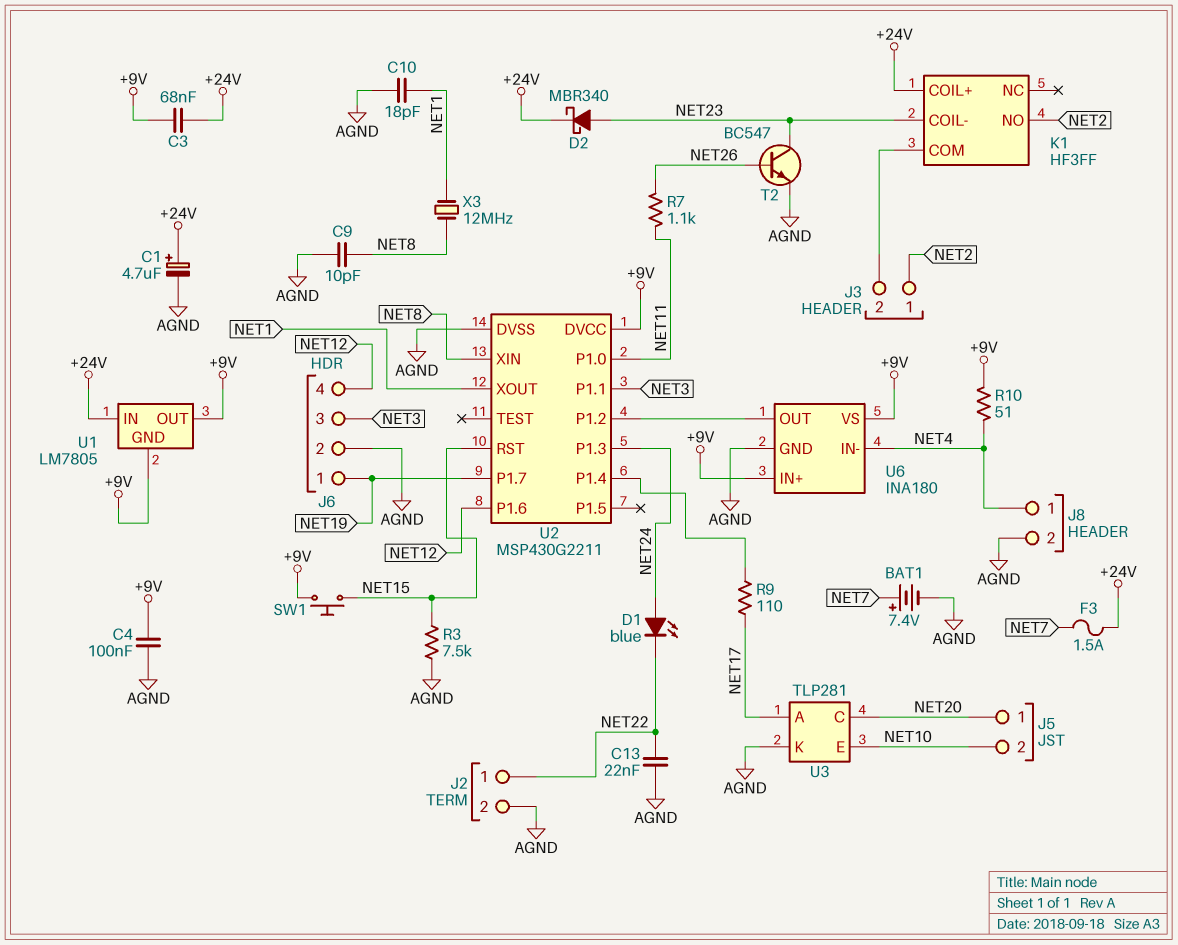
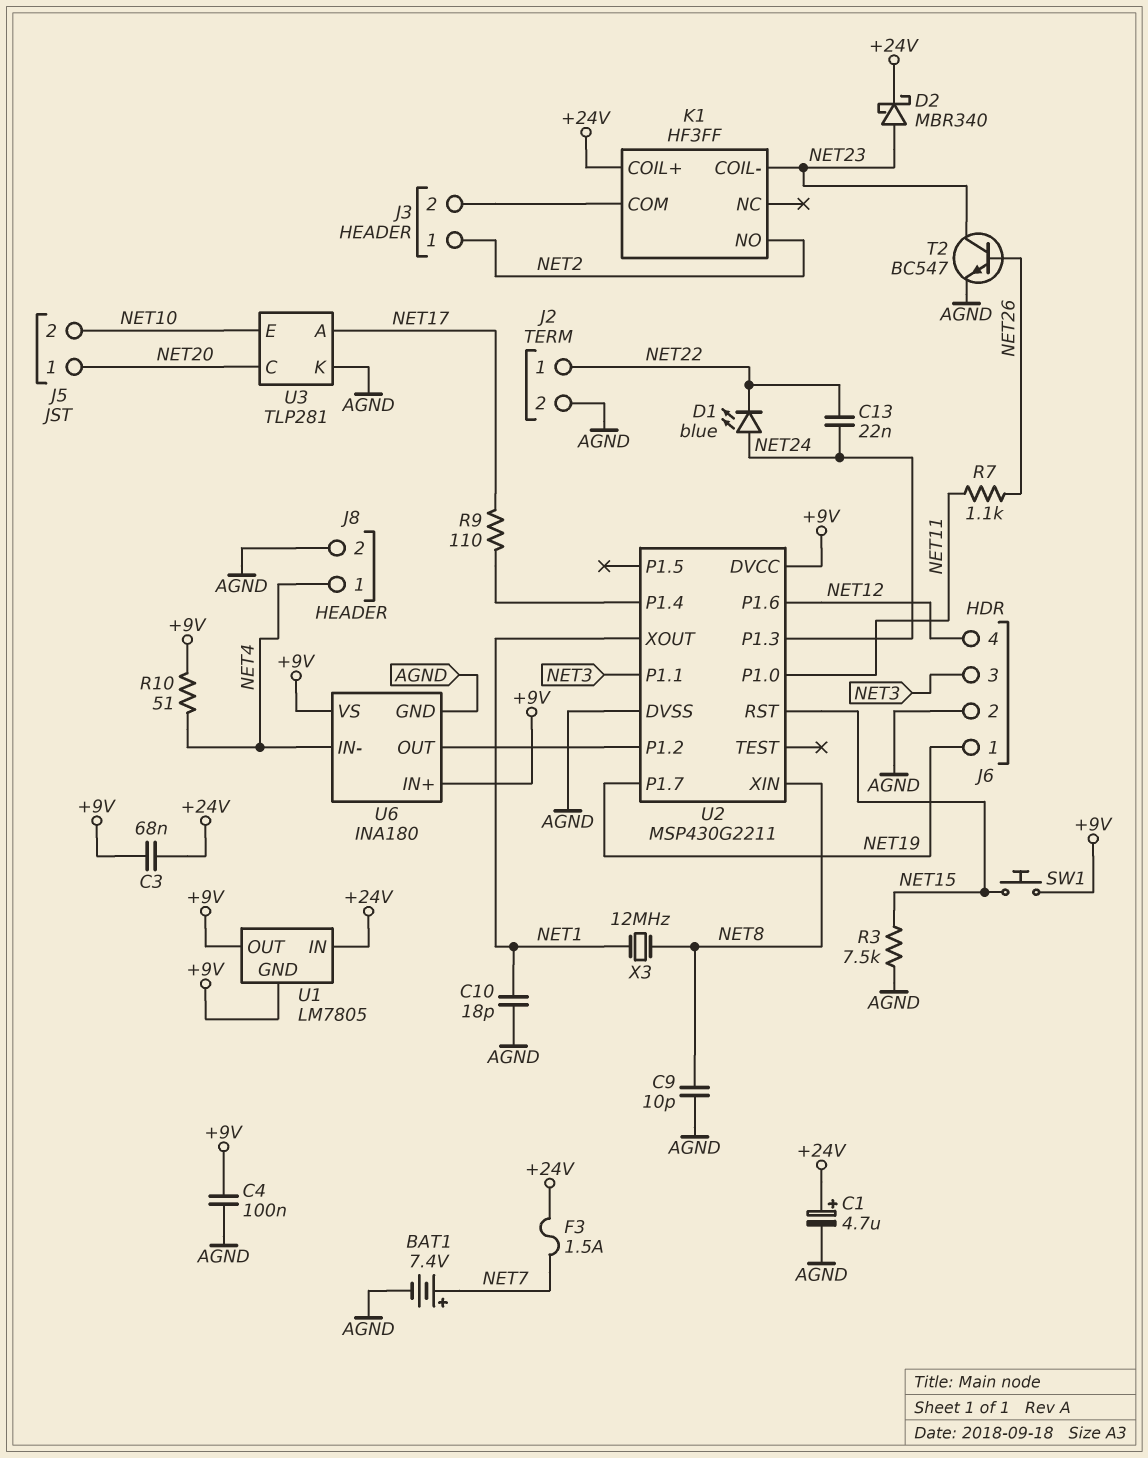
C13: 22nF (AGND, NET22) -> 22nF (NET22, NET24)

